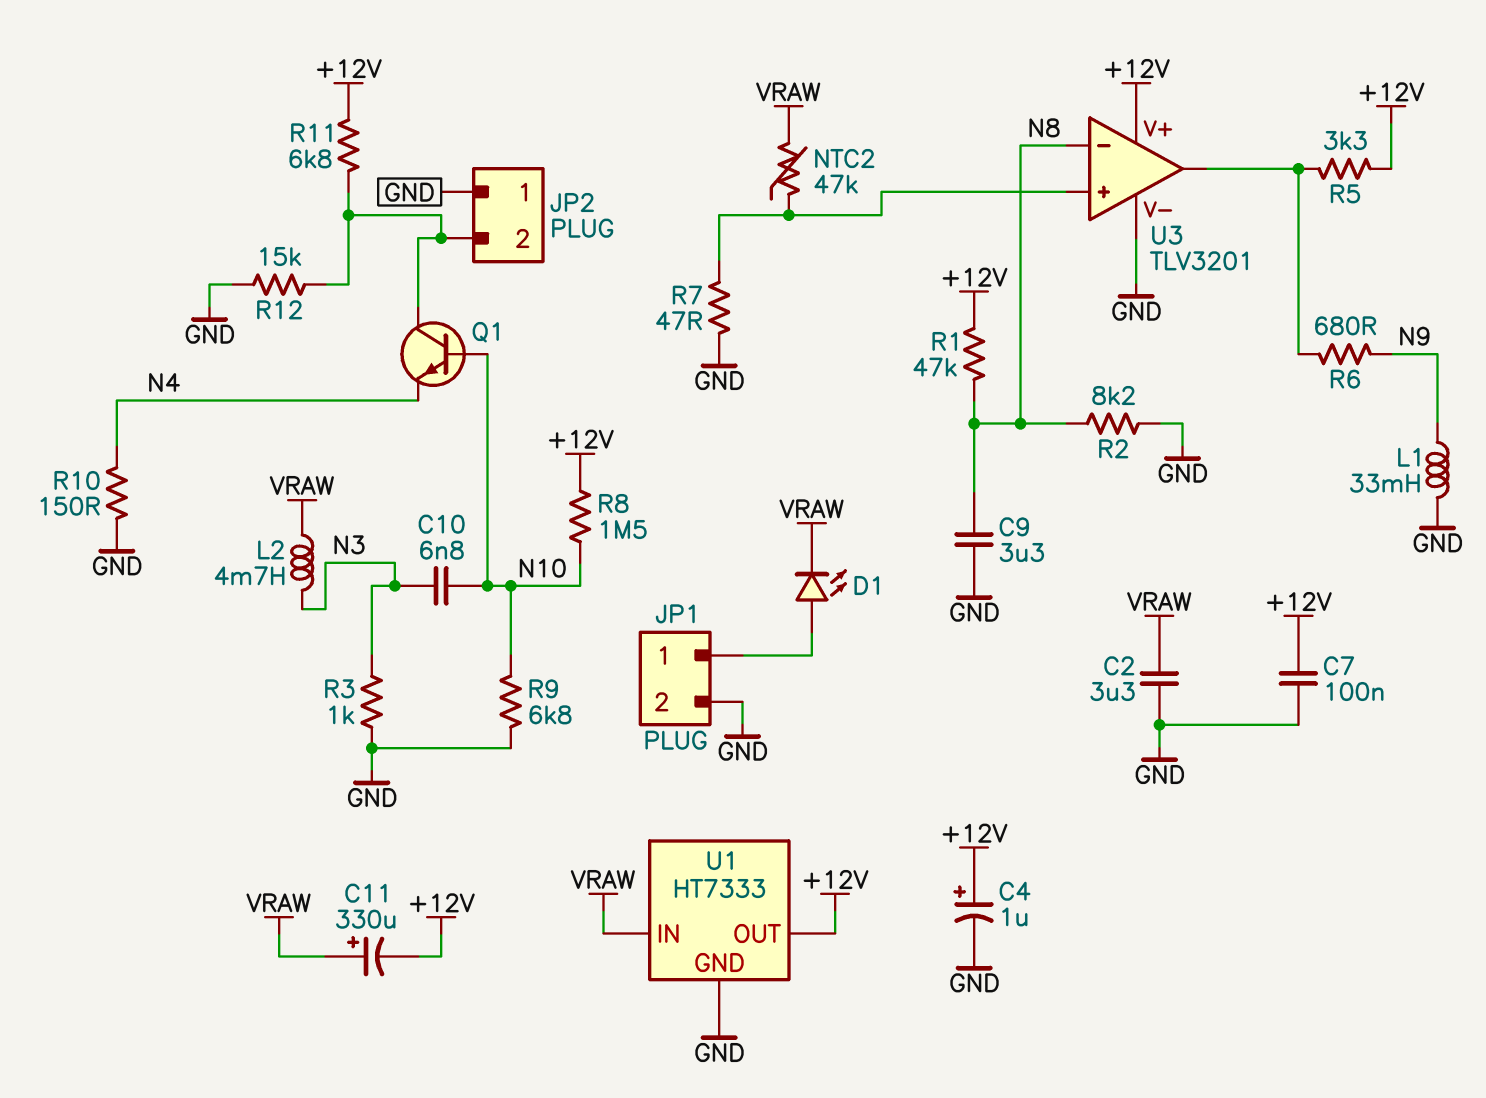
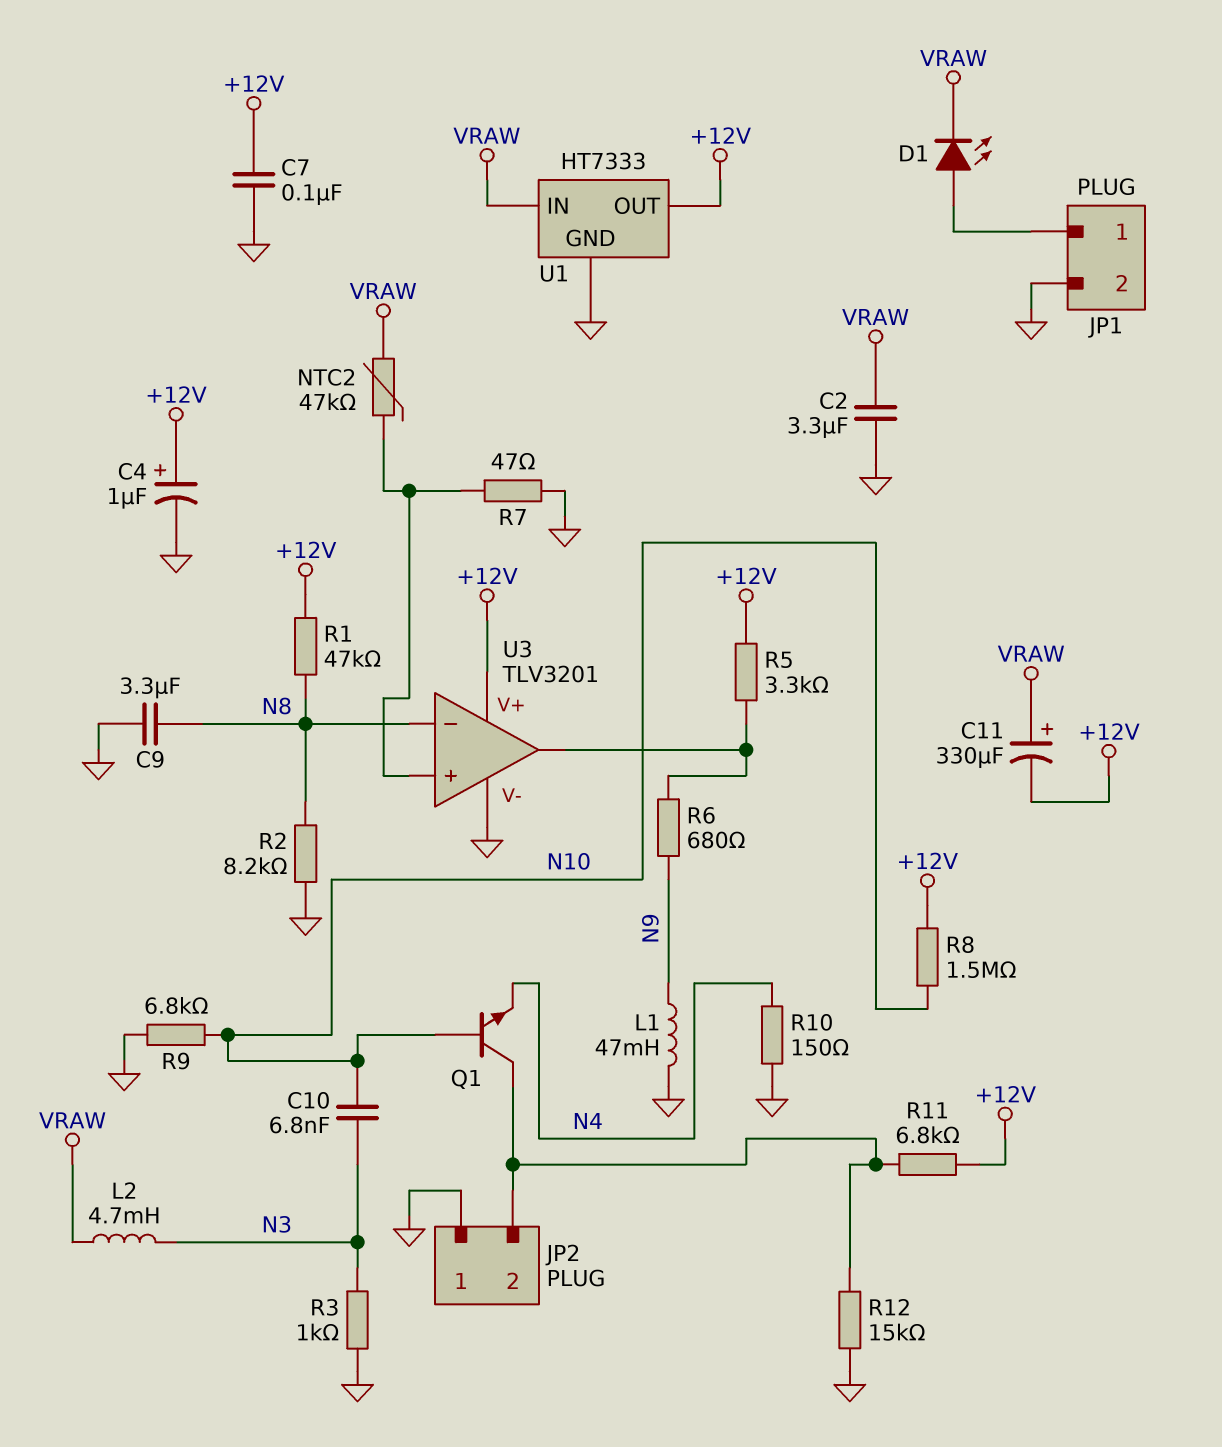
L1: 33mH (GND, N9) -> 47mH (GND, N9)

